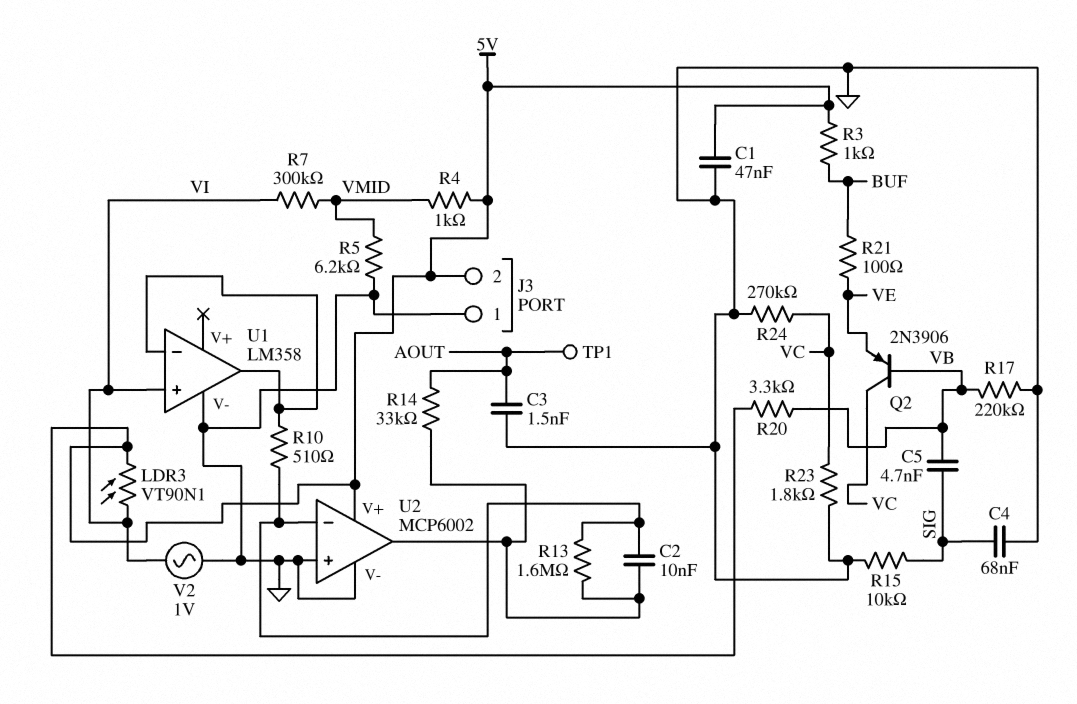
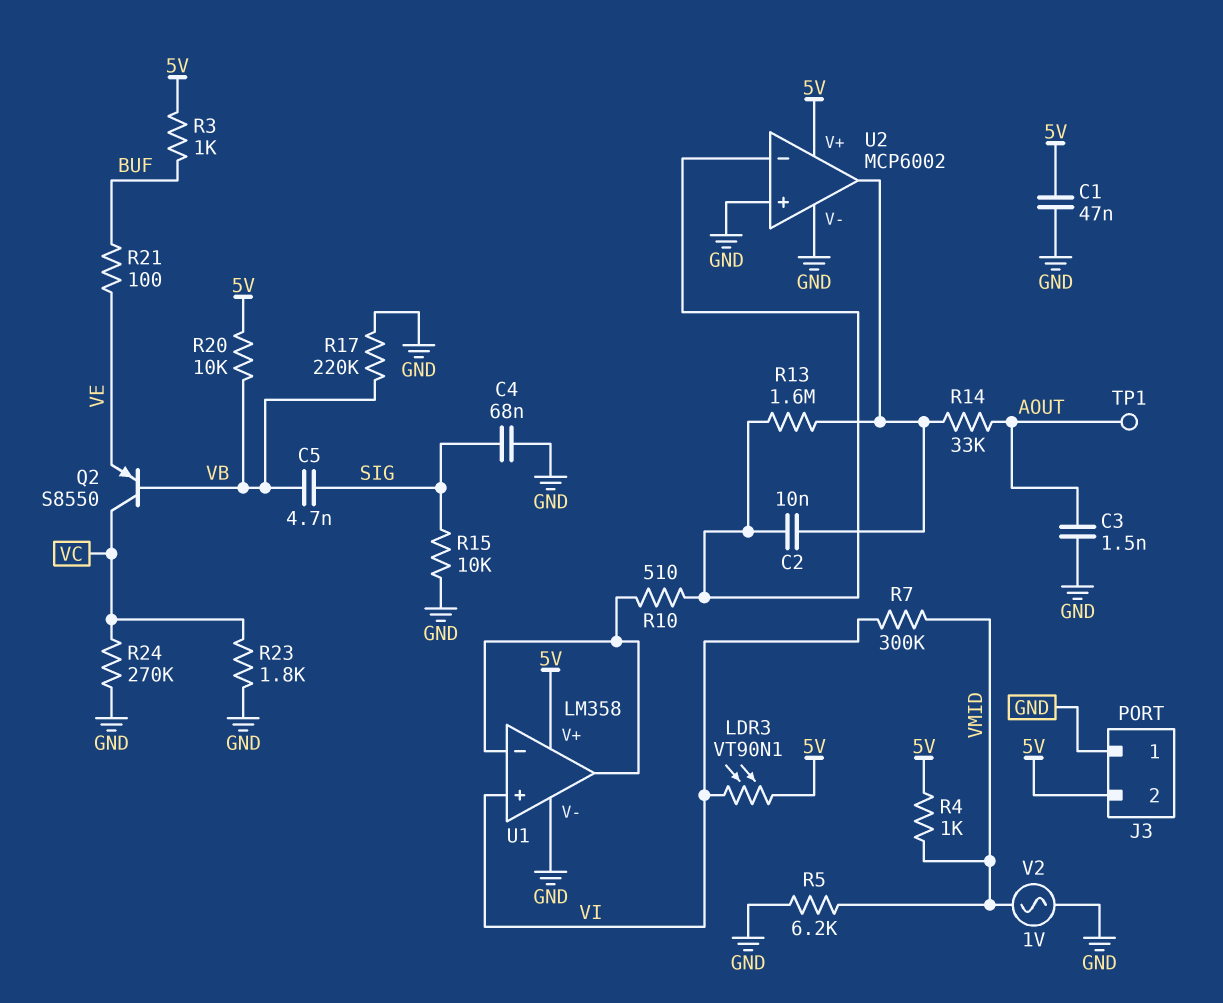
Q2: PNP 2N3906 (B VB, C VC, E VE) -> PNP S8550 (B VB, C VC, E VE)
R20: 3.3k (5V, VB) -> 10k (5V, VB)
U1 pin V+: none -> 5V
V2: AC 1V (GND, VI) -> AC 1V (GND, VMID)

